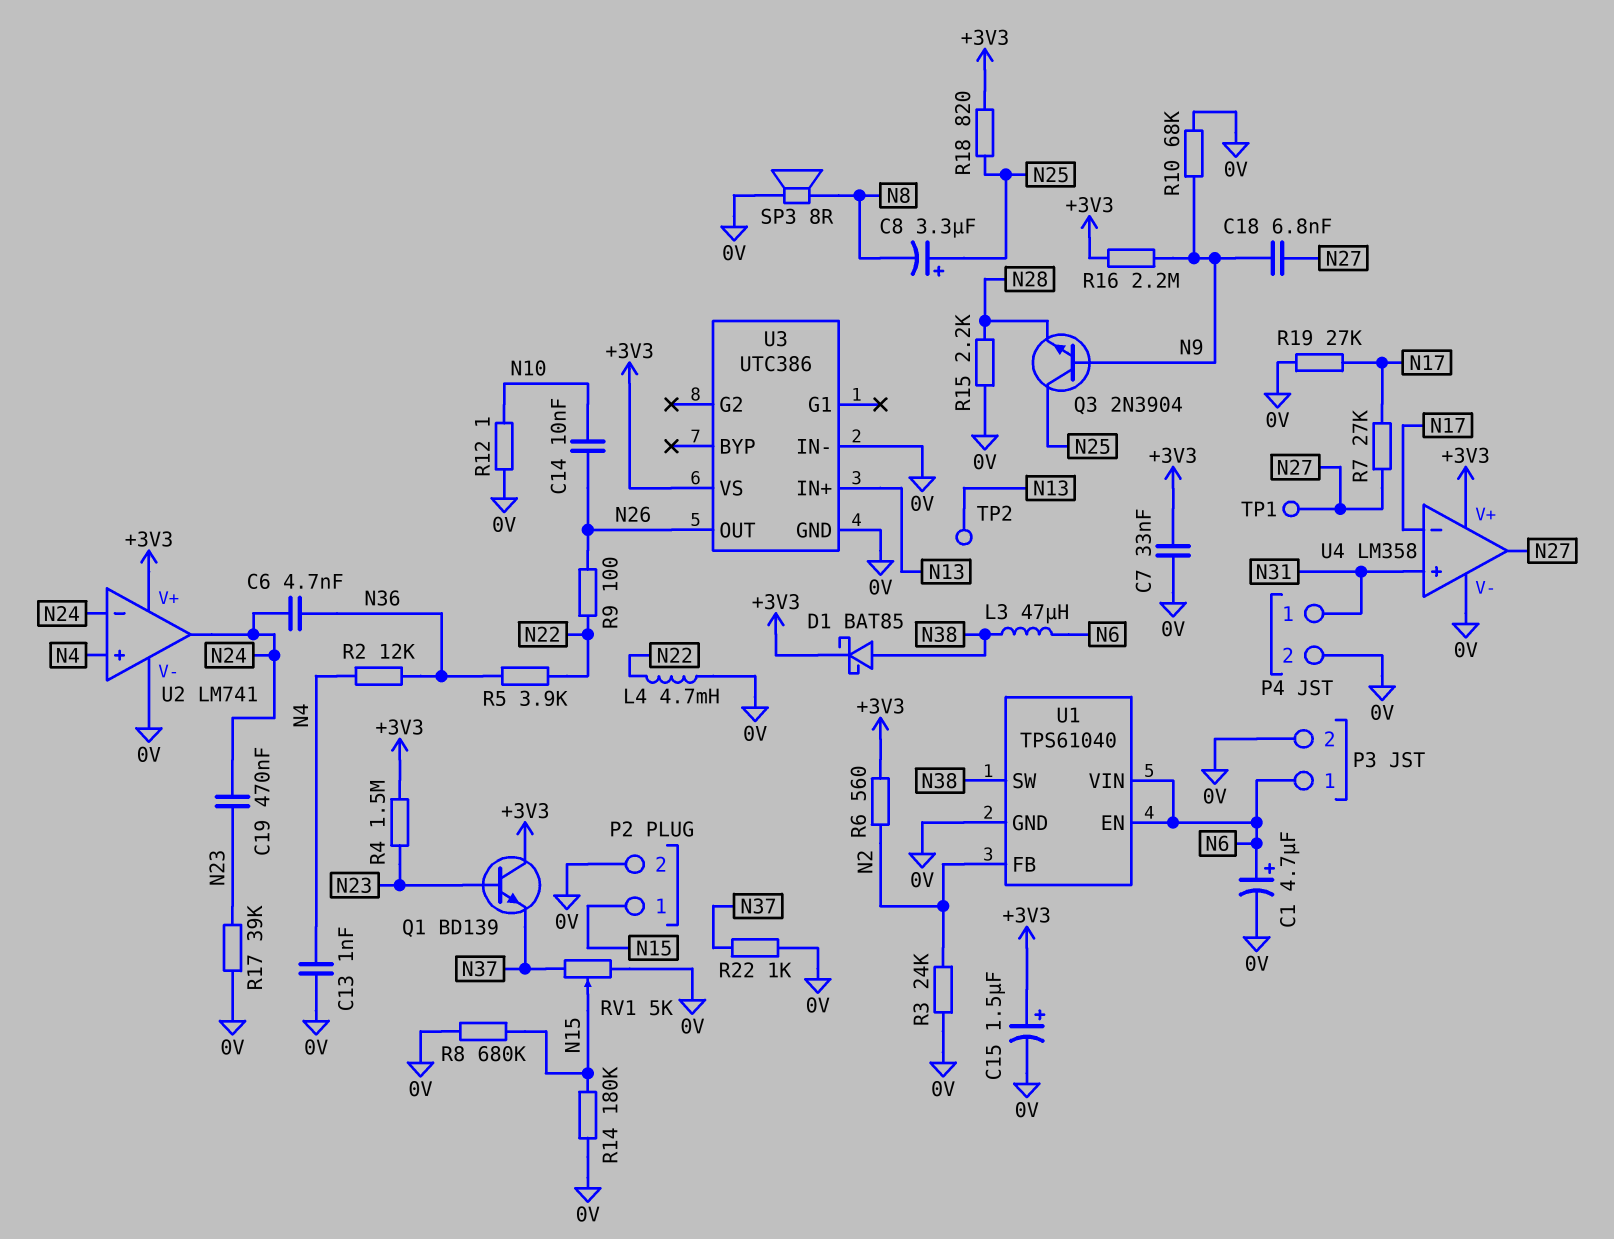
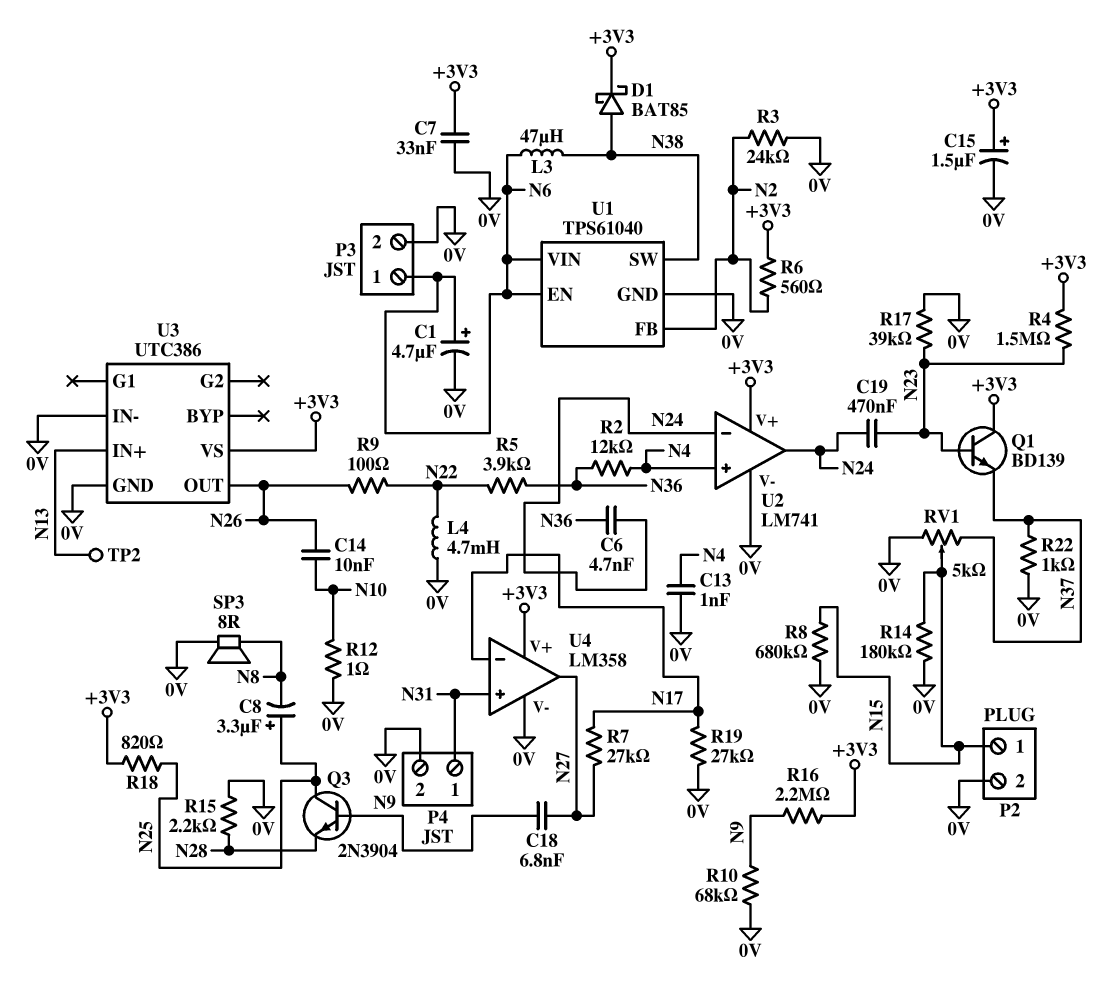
TP1: test point (N27) -> none

